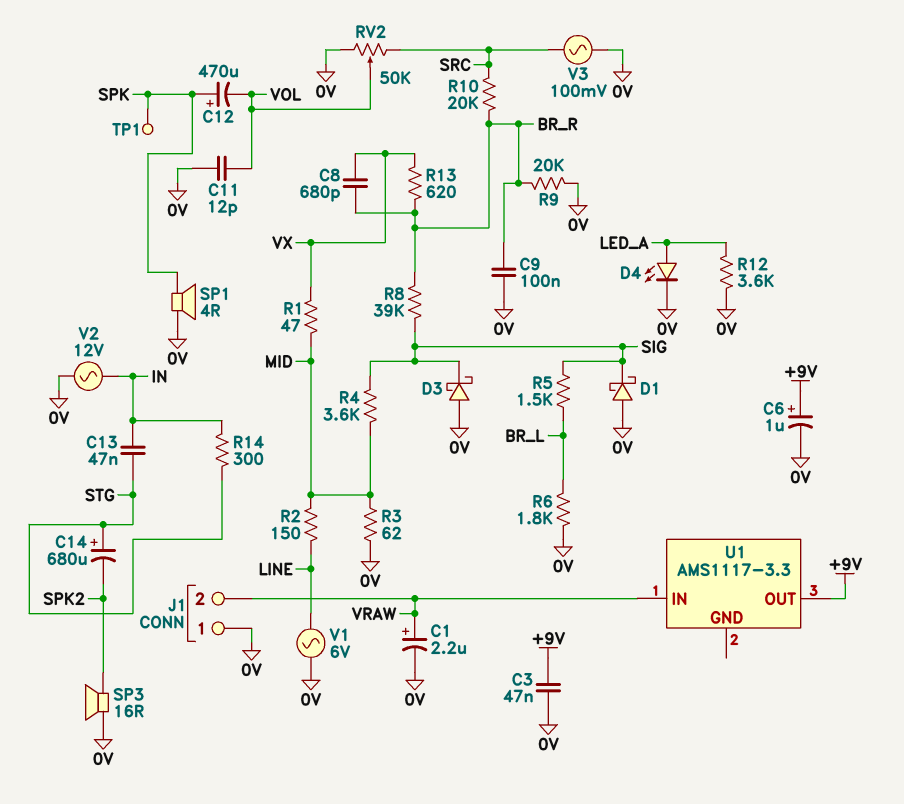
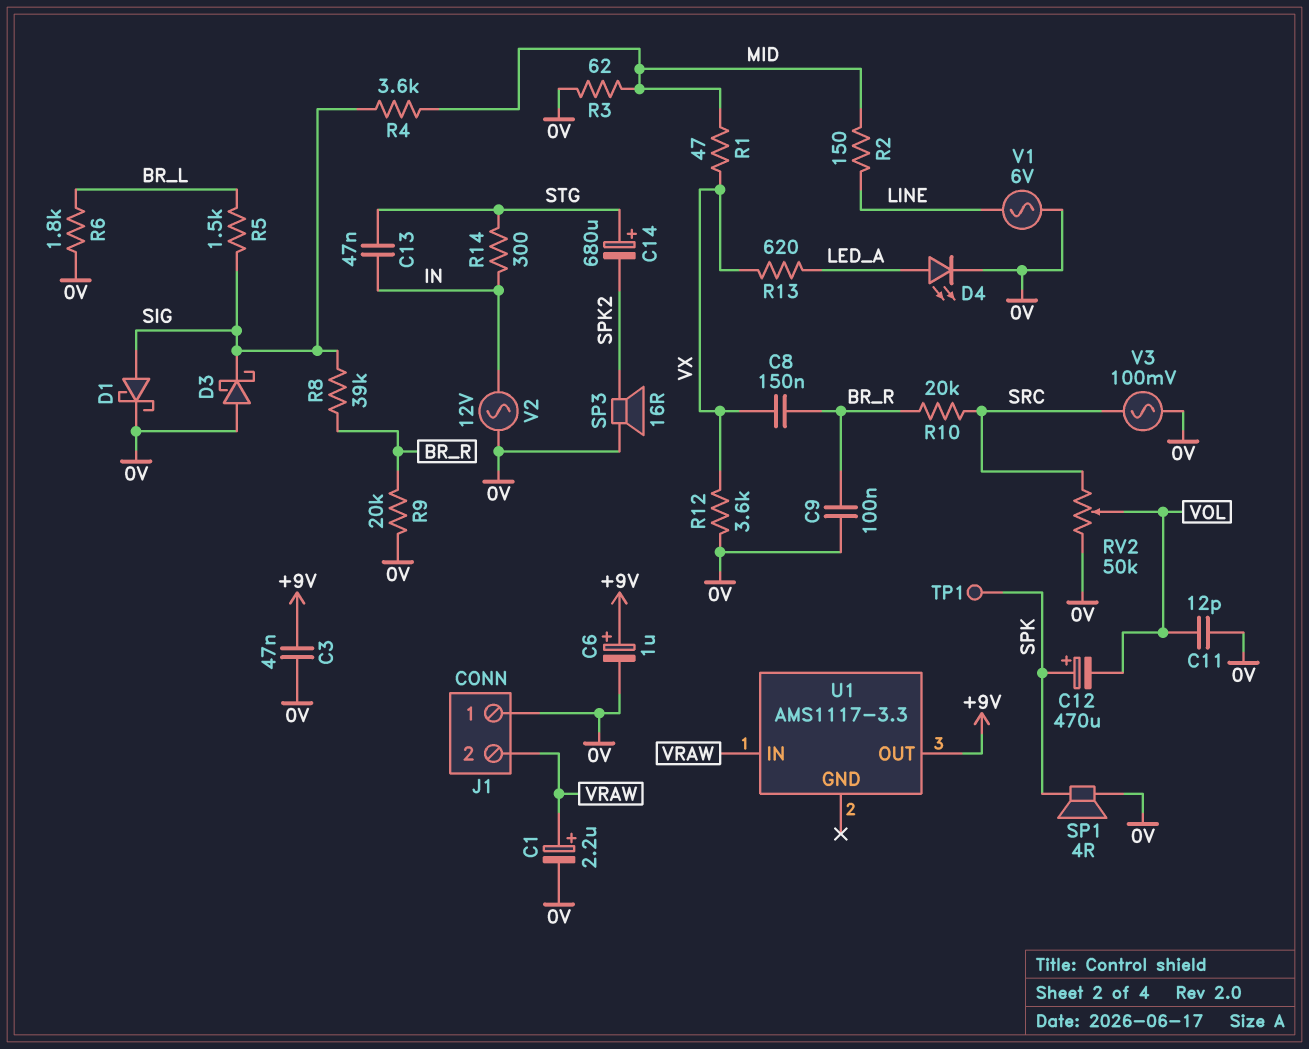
C8: 680pF (BR_R, VX) -> 150nF (BR_R, VX)
D1: schottky (A 0V, K SIG) -> schottky (A SIG, K 0V)
R12: 3.6k (0V, LED_A) -> 3.6k (0V, VX)
R13: 620 (BR_R, VX) -> 620 (LED_A, VX)

